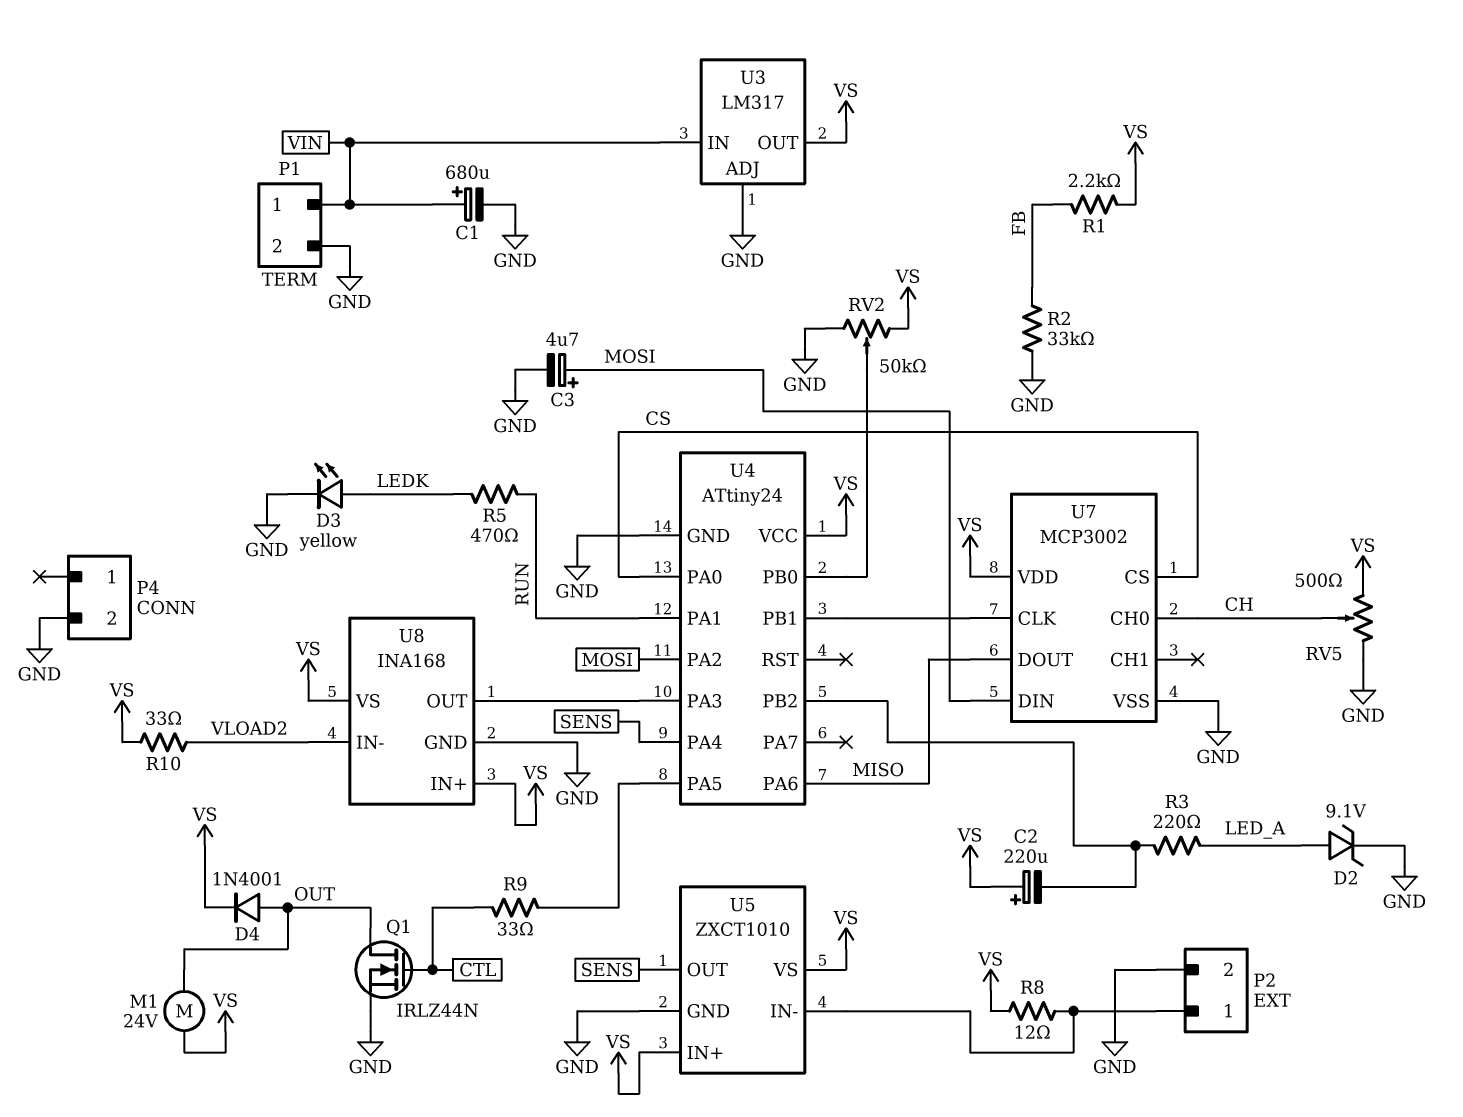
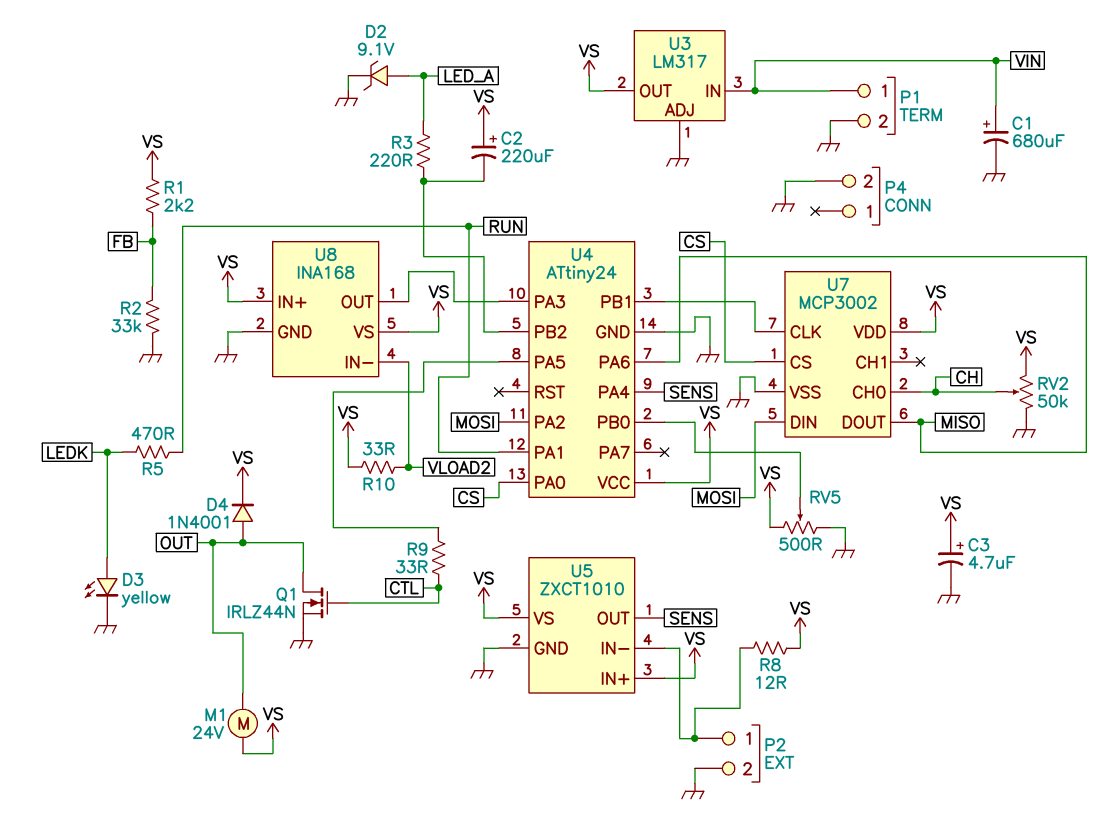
C3: 4.7uF (plus MOSI, minus GND) -> 4.7uF (plus VS, minus GND)
RV2: 50k (GND, VS, wiper U4/PB0) -> 50k (GND, VS, wiper CH)
RV5: 500 (GND, VS, wiper CH) -> 500 (GND, VS, wiper U4/PB0)

